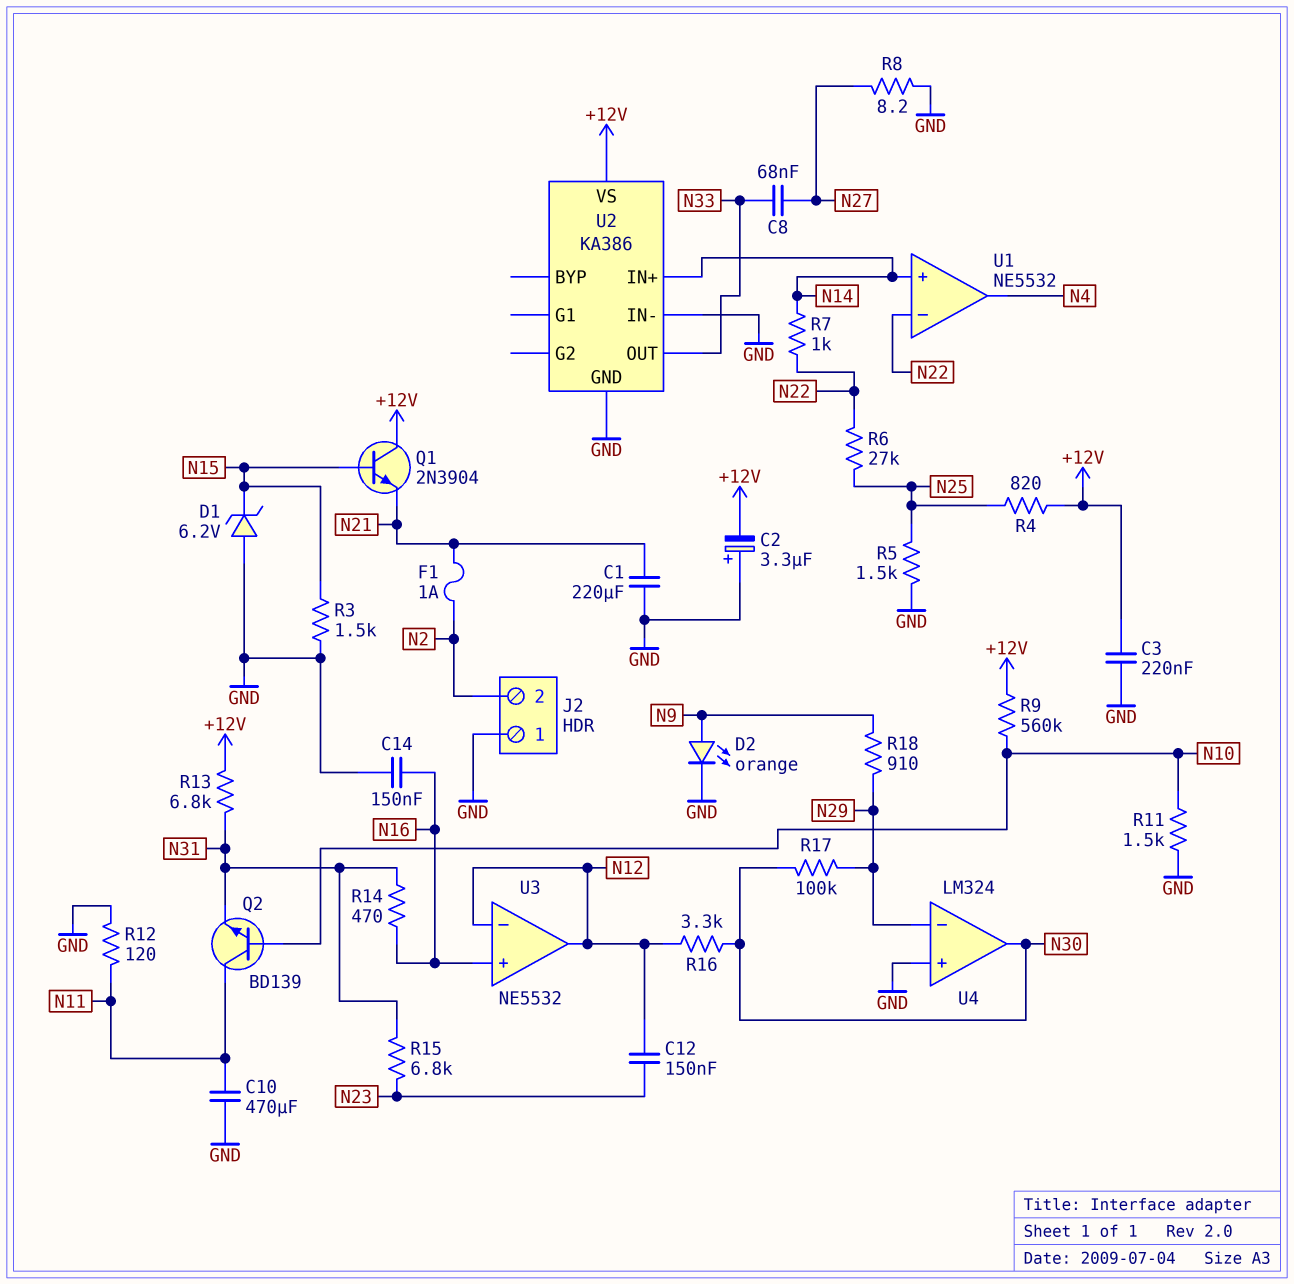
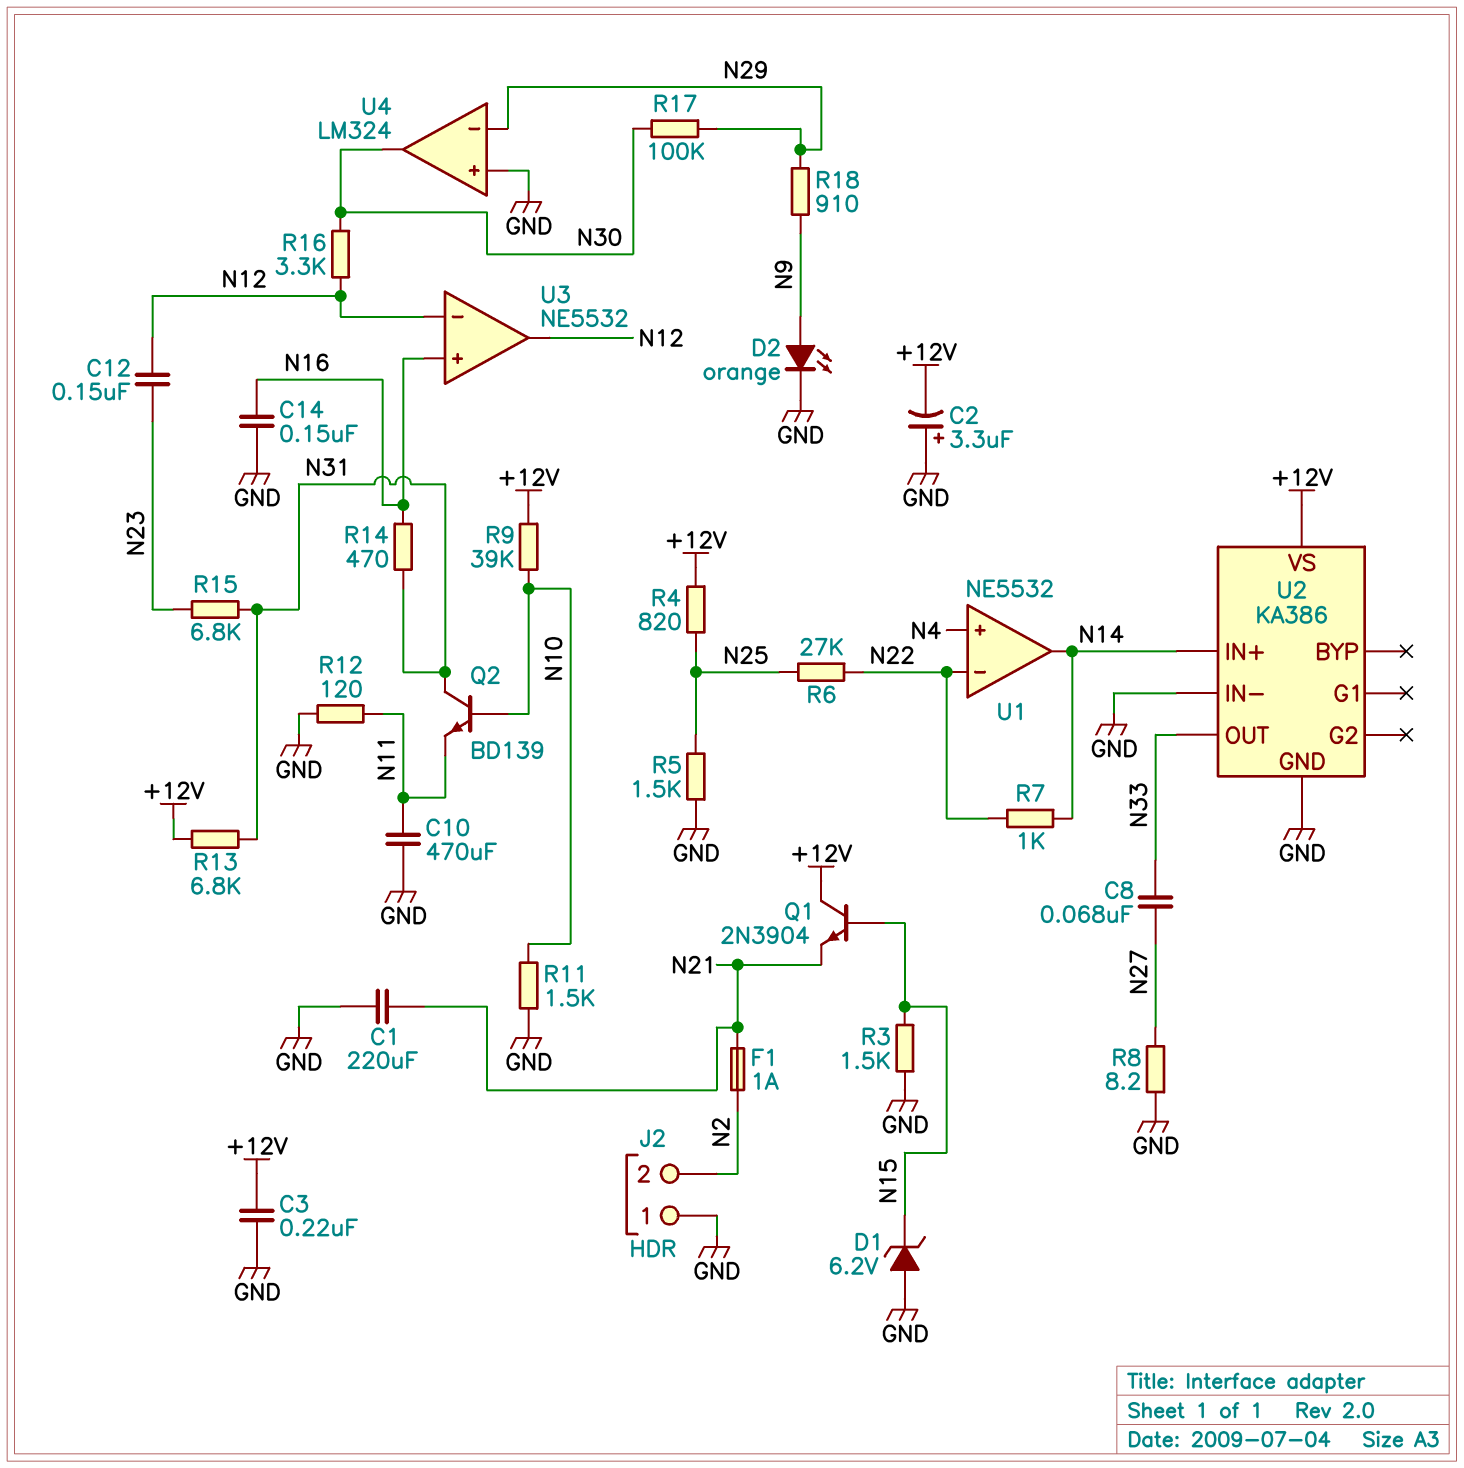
Q2: NPN BD139 (B N10, C N11, E N31) -> NPN BD139 (B N10, C N31, E N11)
R9: 560k (+12V, N10) -> 39k (+12V, N10)
U1 pin in+: N14 -> N4
U1 pin out: N4 -> N14

